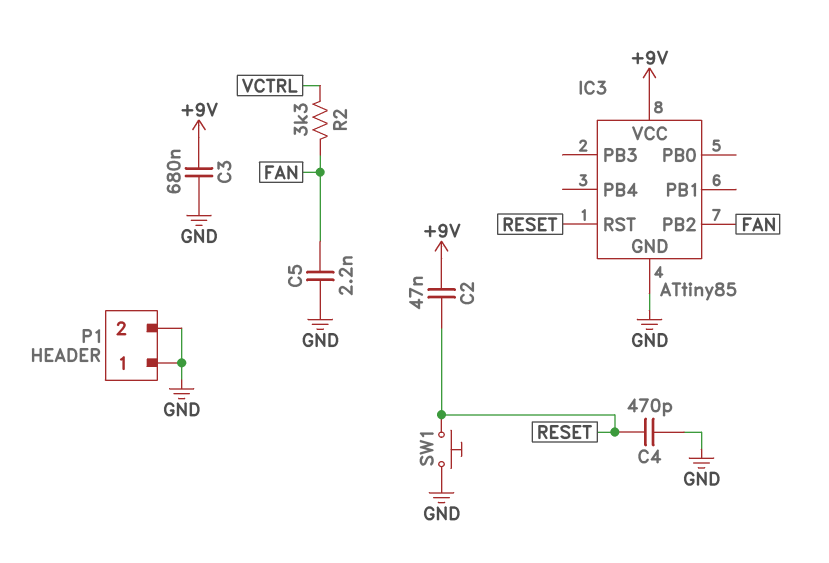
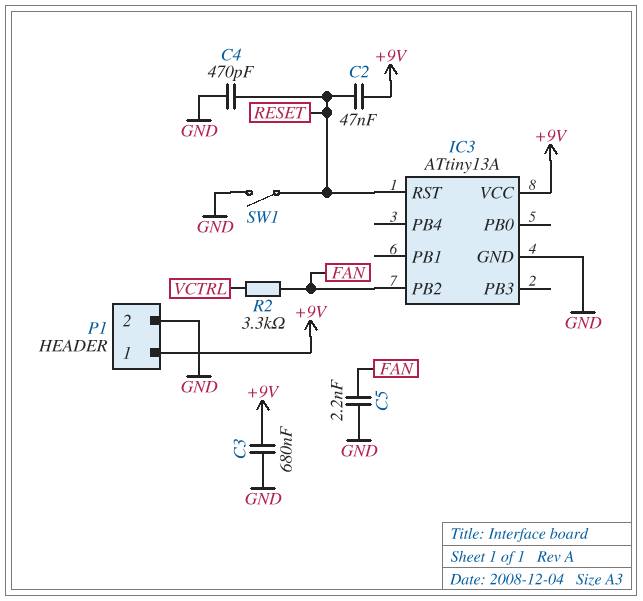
IC3: ATtiny85 -> ATtiny13A
P1 pin 1: GND -> +9V
SW1: button (GND, RESET) -> switch (GND, RESET)

